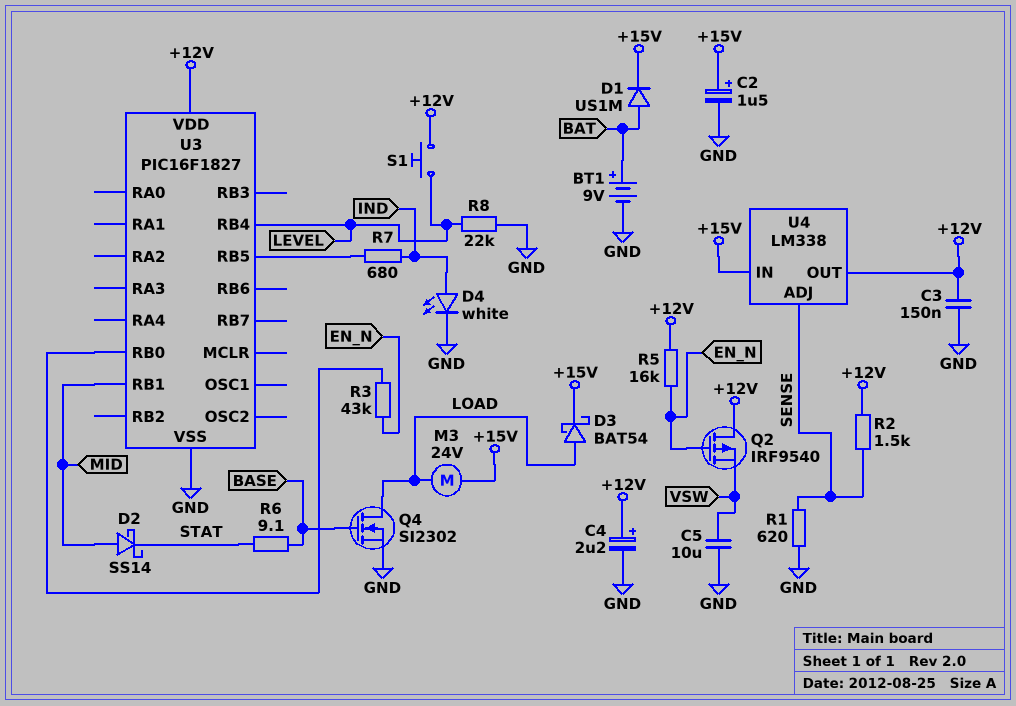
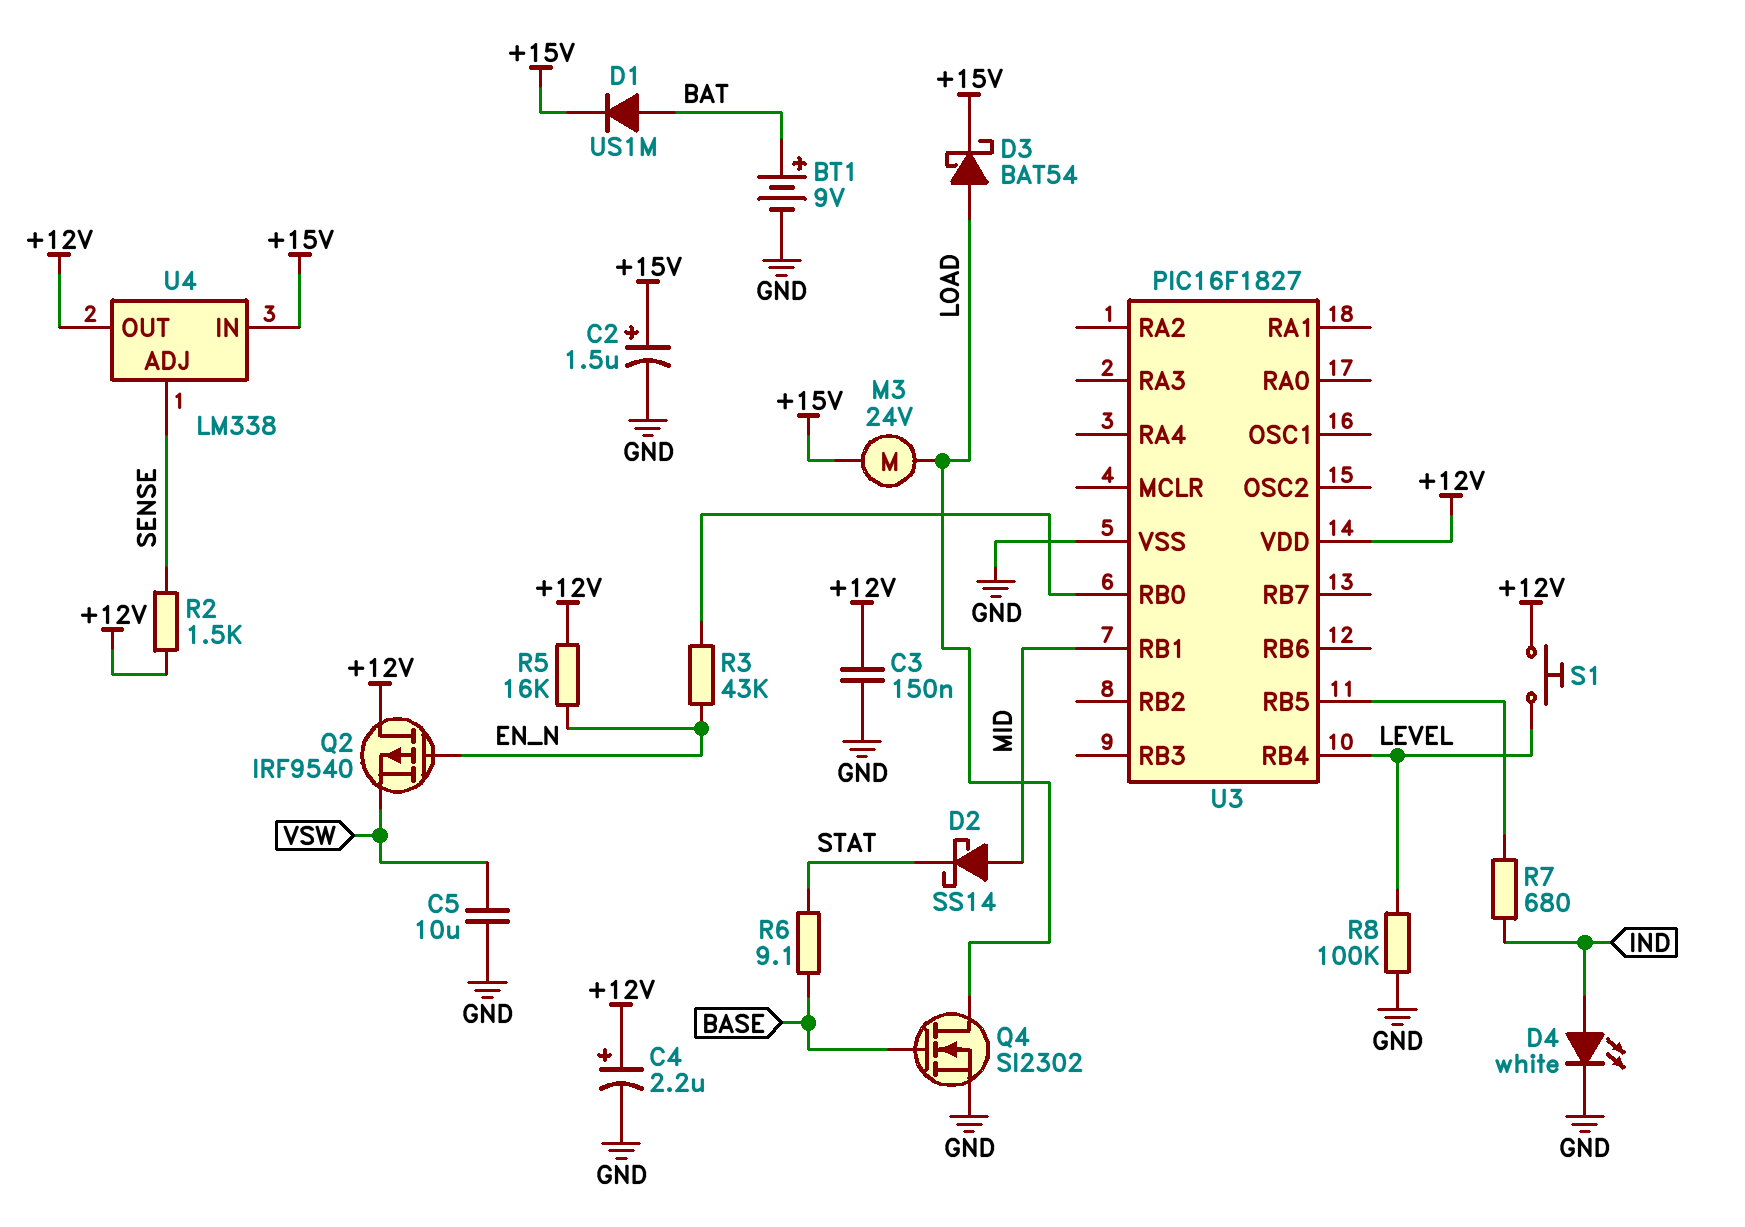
R1: 620 (GND, SENSE) -> none
R8: 22k (GND, LEVEL) -> 100k (GND, LEVEL)

